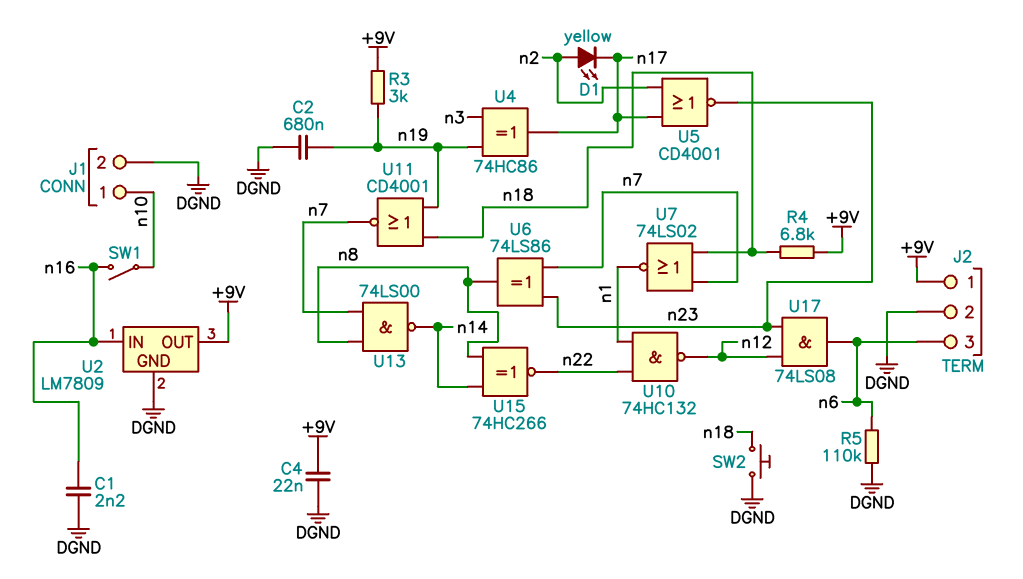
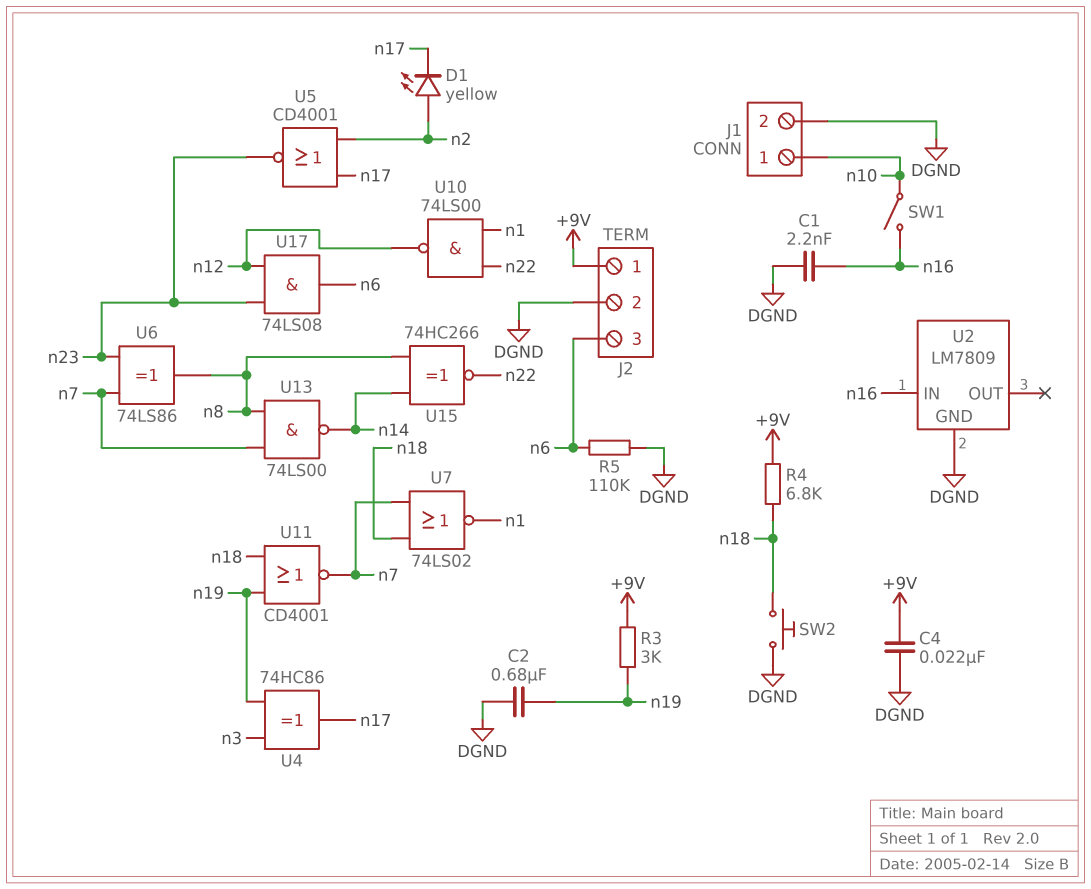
U2 pin OUT: +9V -> none
U10: NAND 74HC132 (in n1, in n22, out n12) -> NAND 74LS00 (in n1, in n22, out n12)

